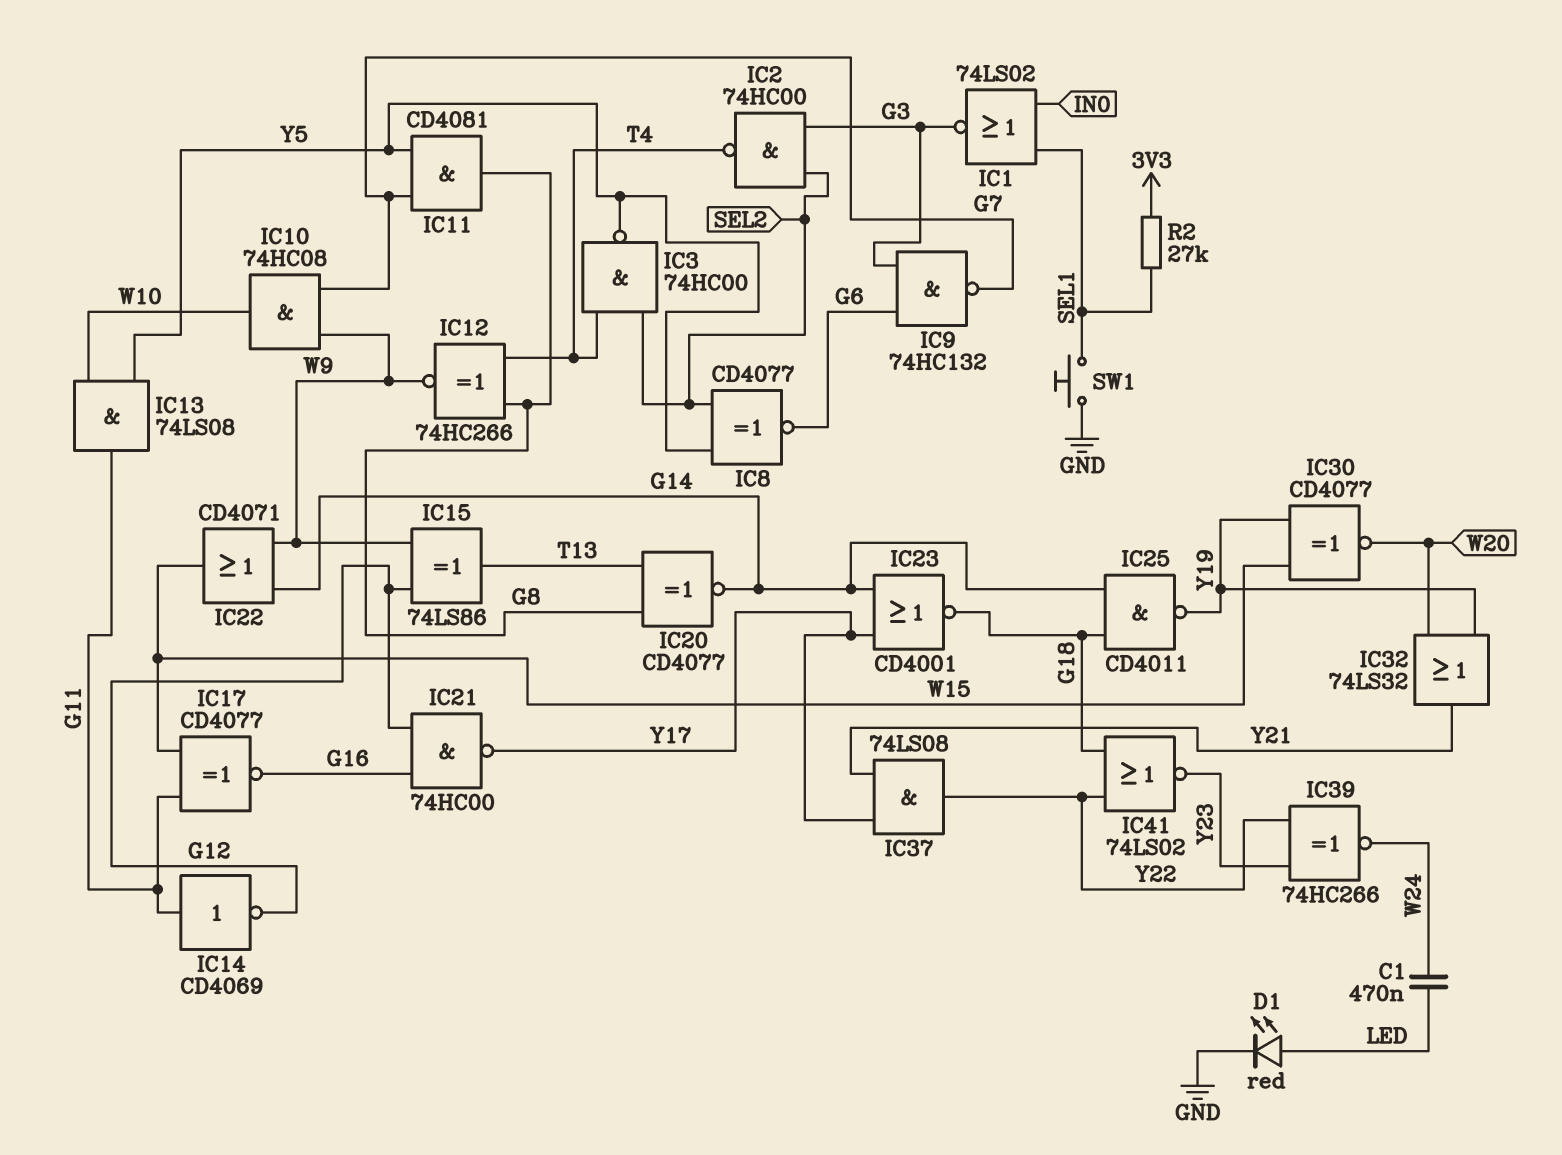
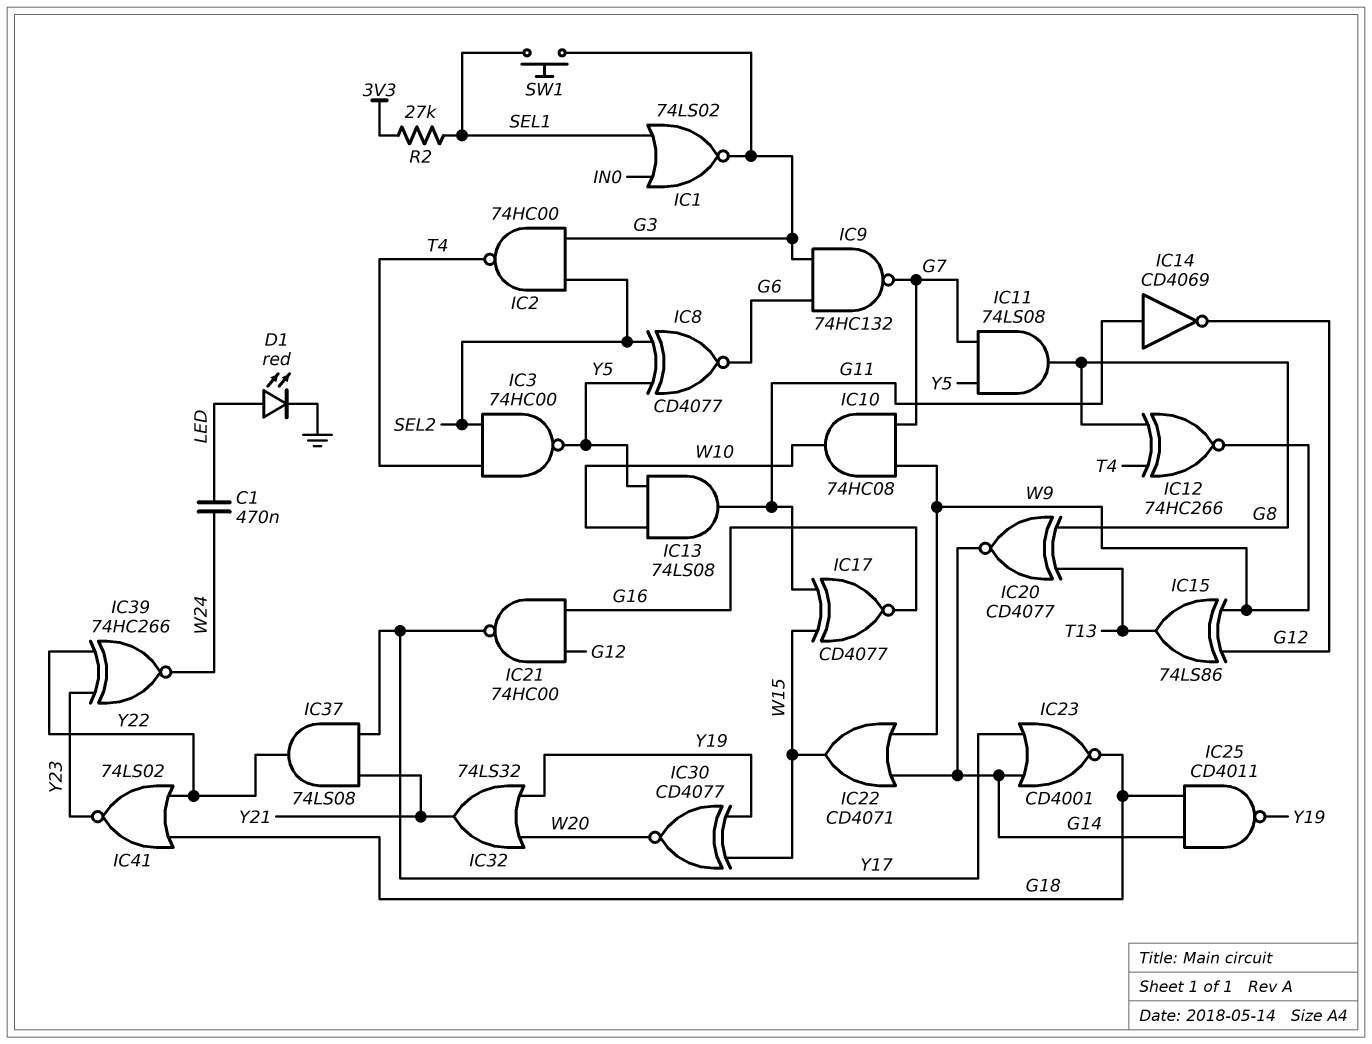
IC11: AND CD4081 (in G7, in Y5, out G8) -> AND 74LS08 (in G7, in Y5, out G8)
SW1: button (GND, SEL1) -> button (G3, SEL1)

